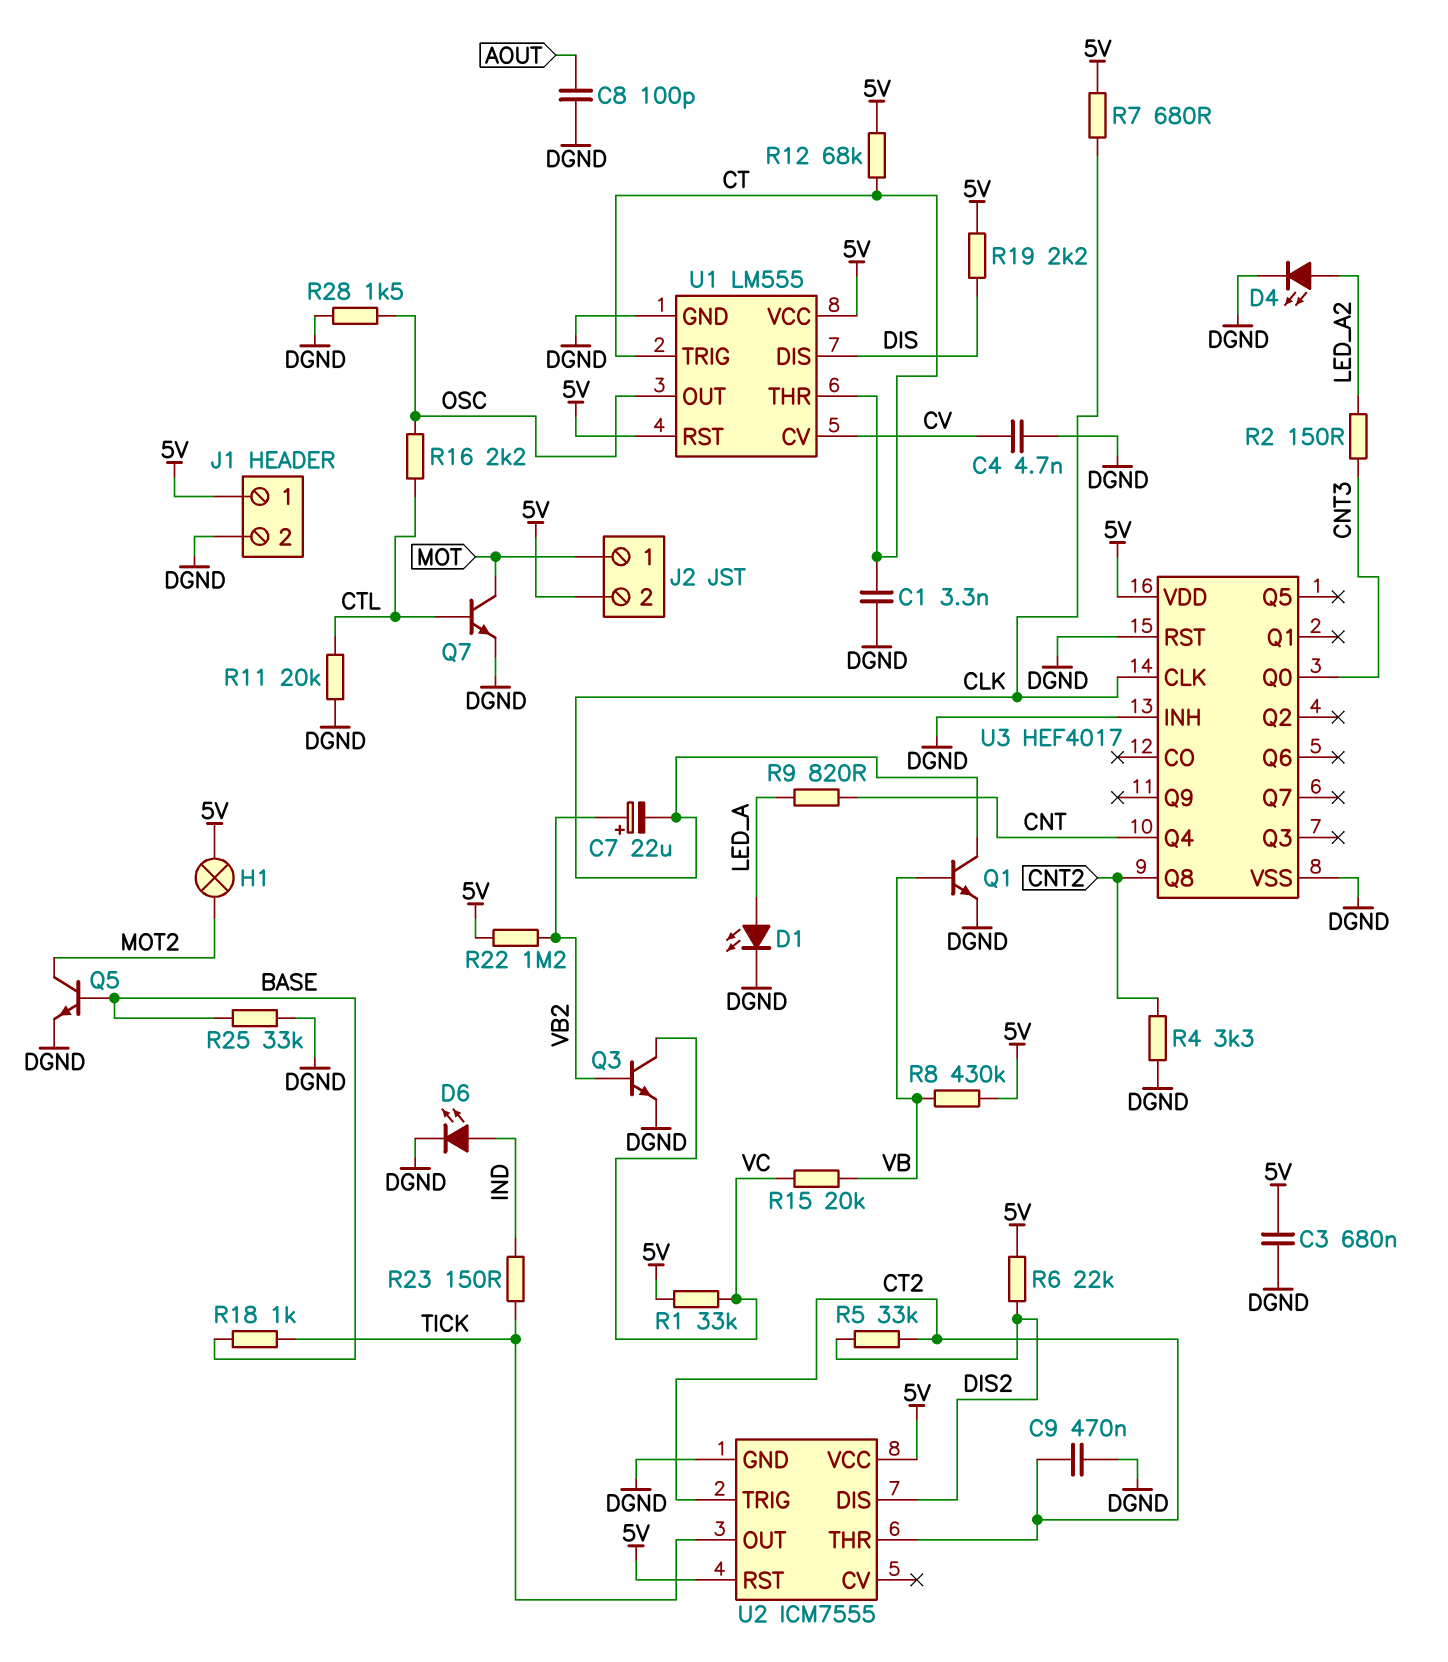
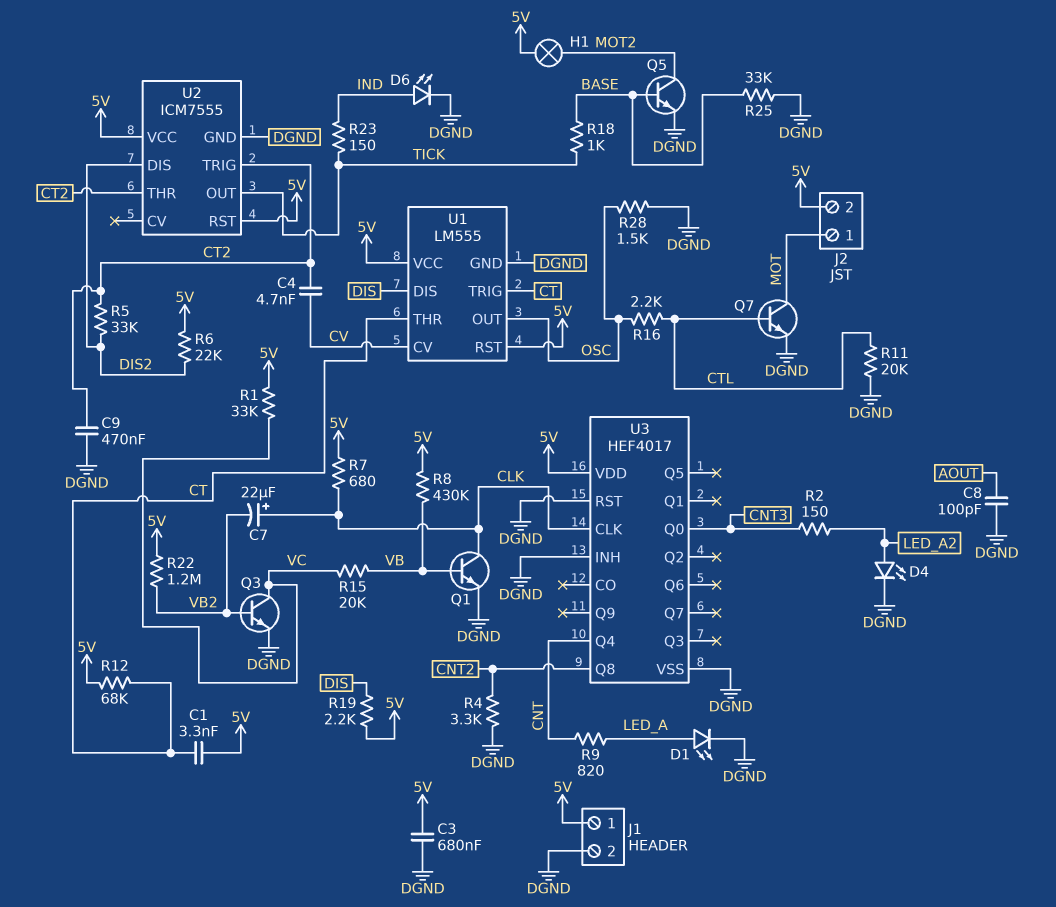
C1: 3.3nF (CT, DGND) -> 3.3nF (5V, CT)
C4: 4.7nF (CV, DGND) -> 4.7nF (CT2, CV)
C7: 22uF (plus VB2, minus CLK) -> 22uF (plus CLK, minus VB2)

